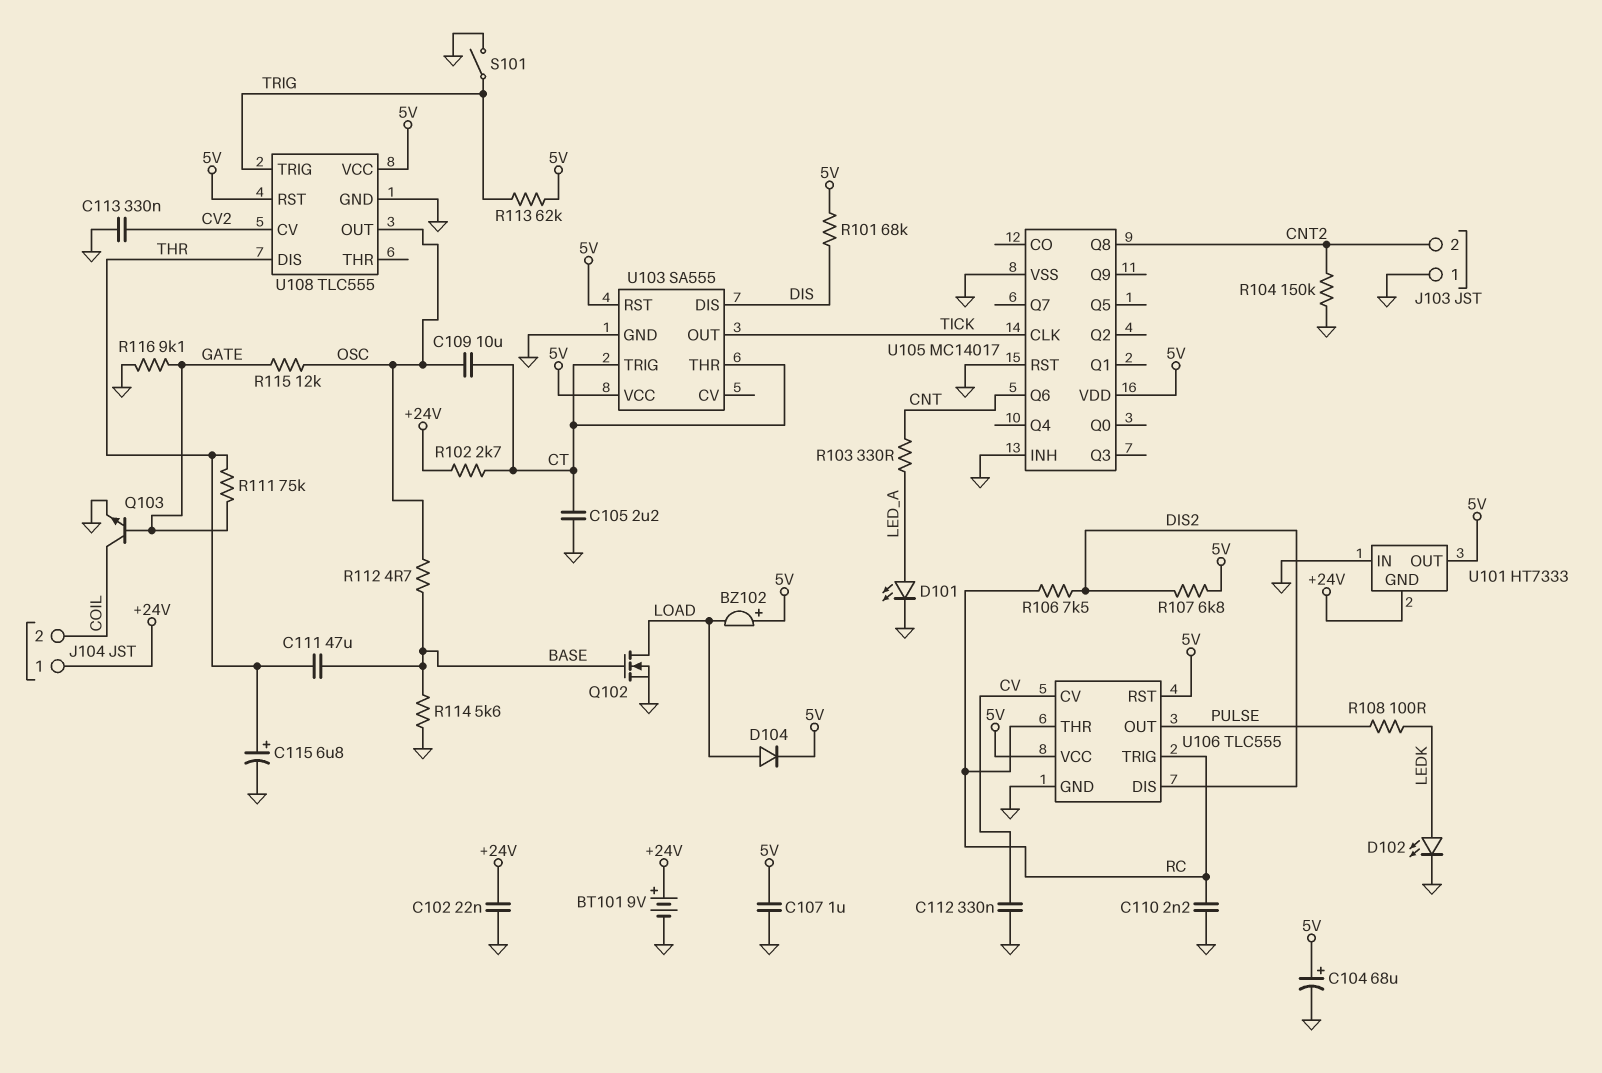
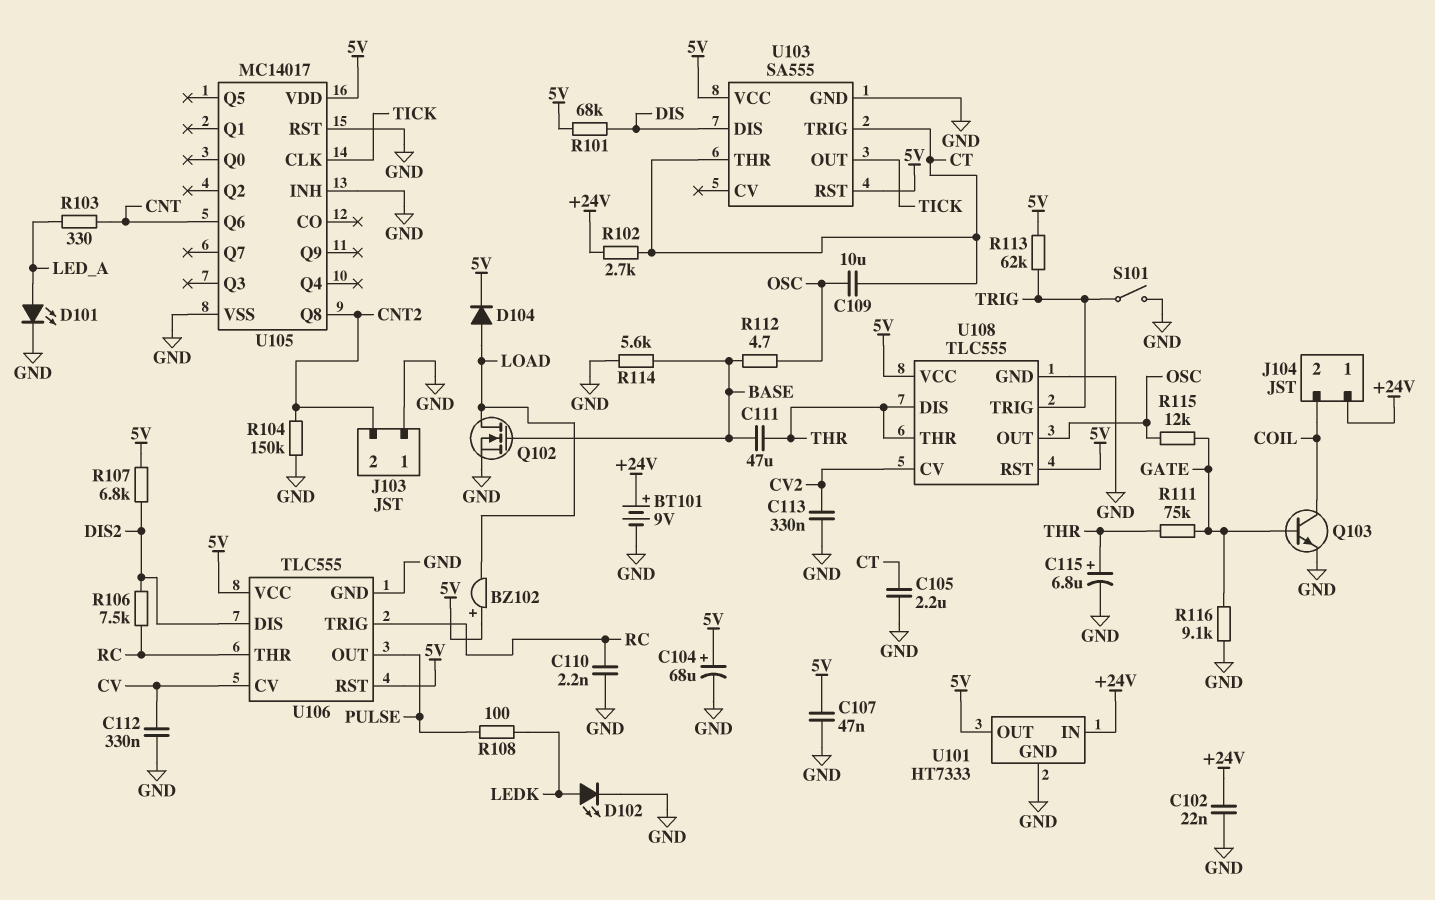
C107: 1uF (5V, GND) -> 47nF (5V, GND)
U101 pin GND: +24V -> GND
U101 pin IN: GND -> +24V
U108 pin THR: none -> THR

